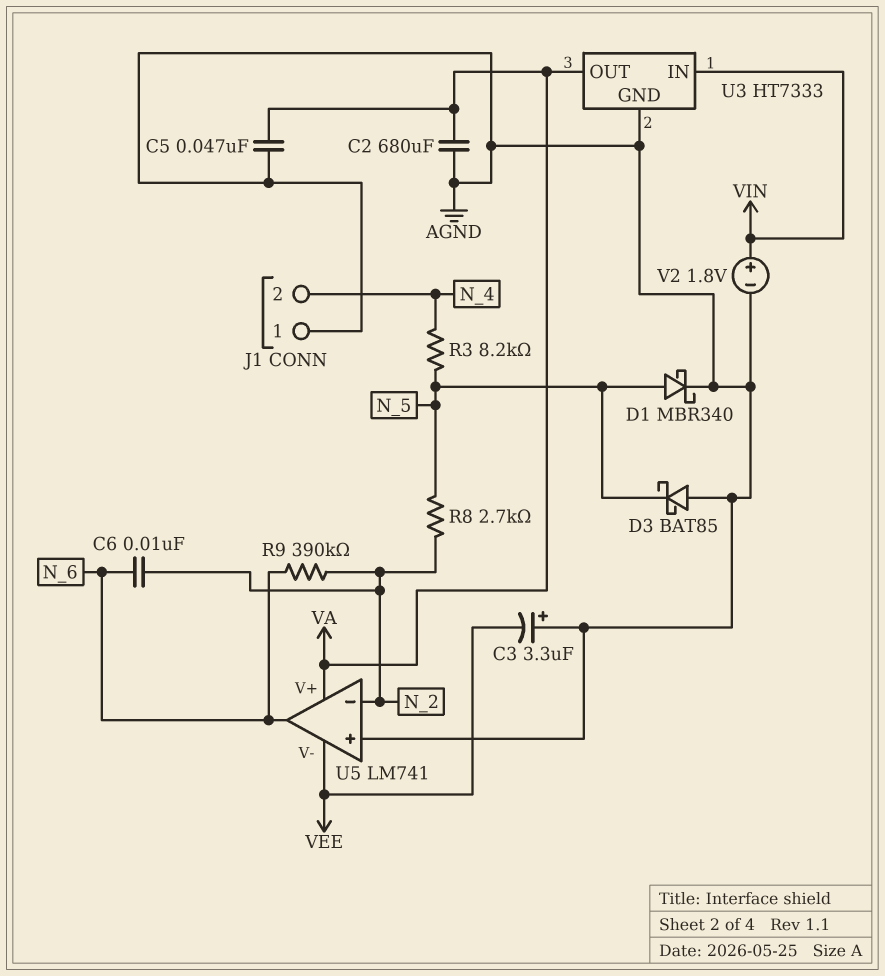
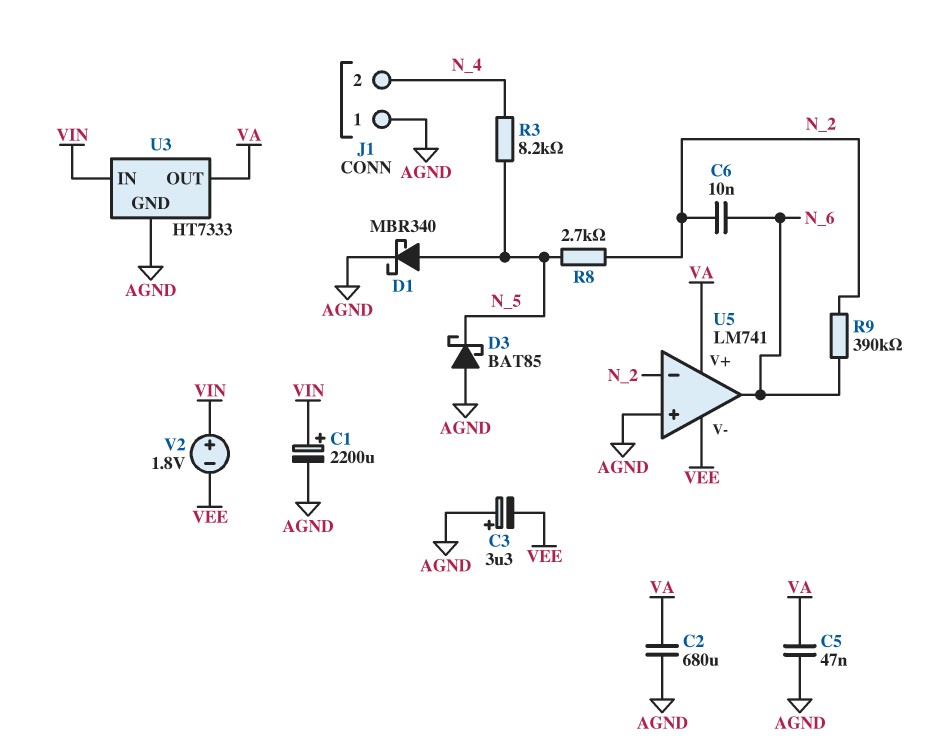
C1: none -> 2200uF (plus VIN, minus AGND)
V2: 1.8V (plus VIN, minus AGND) -> 1.8V (plus VIN, minus VEE)

